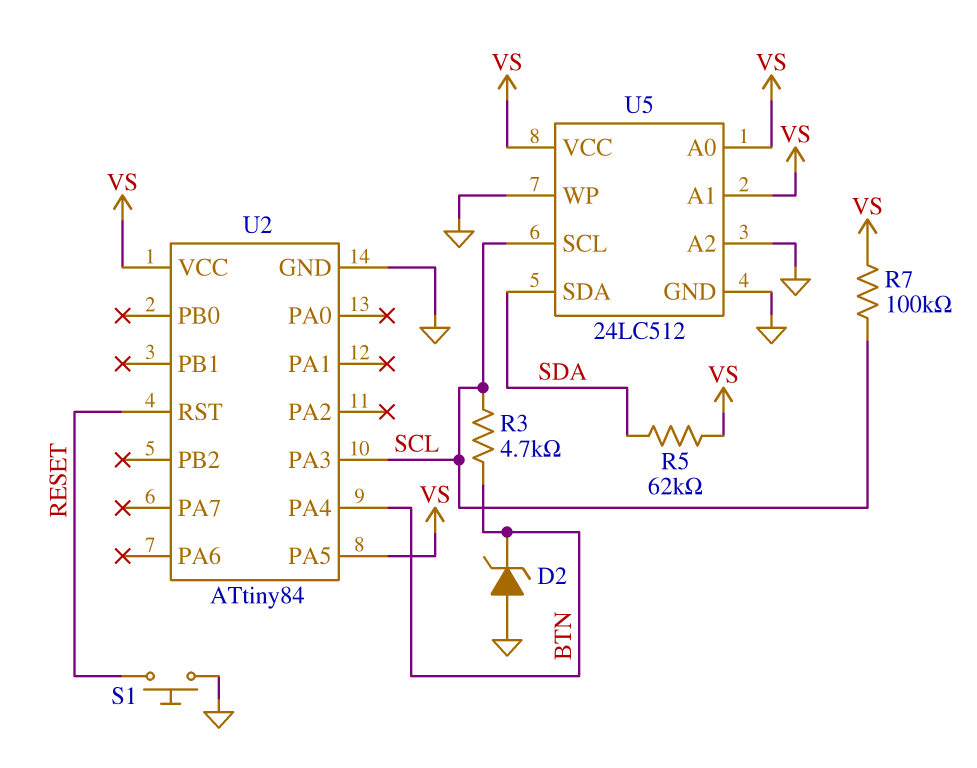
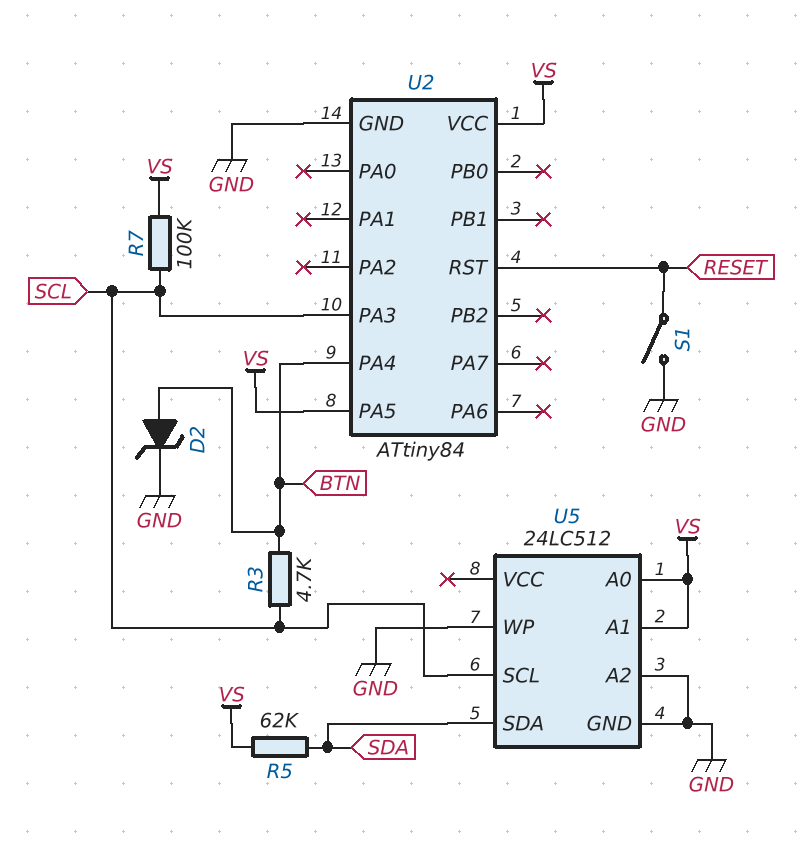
D2: zener (A GND, K BTN) -> zener (A BTN, K GND)
S1: button (GND, RESET) -> switch (GND, RESET)
U5 pin VCC: VS -> none

